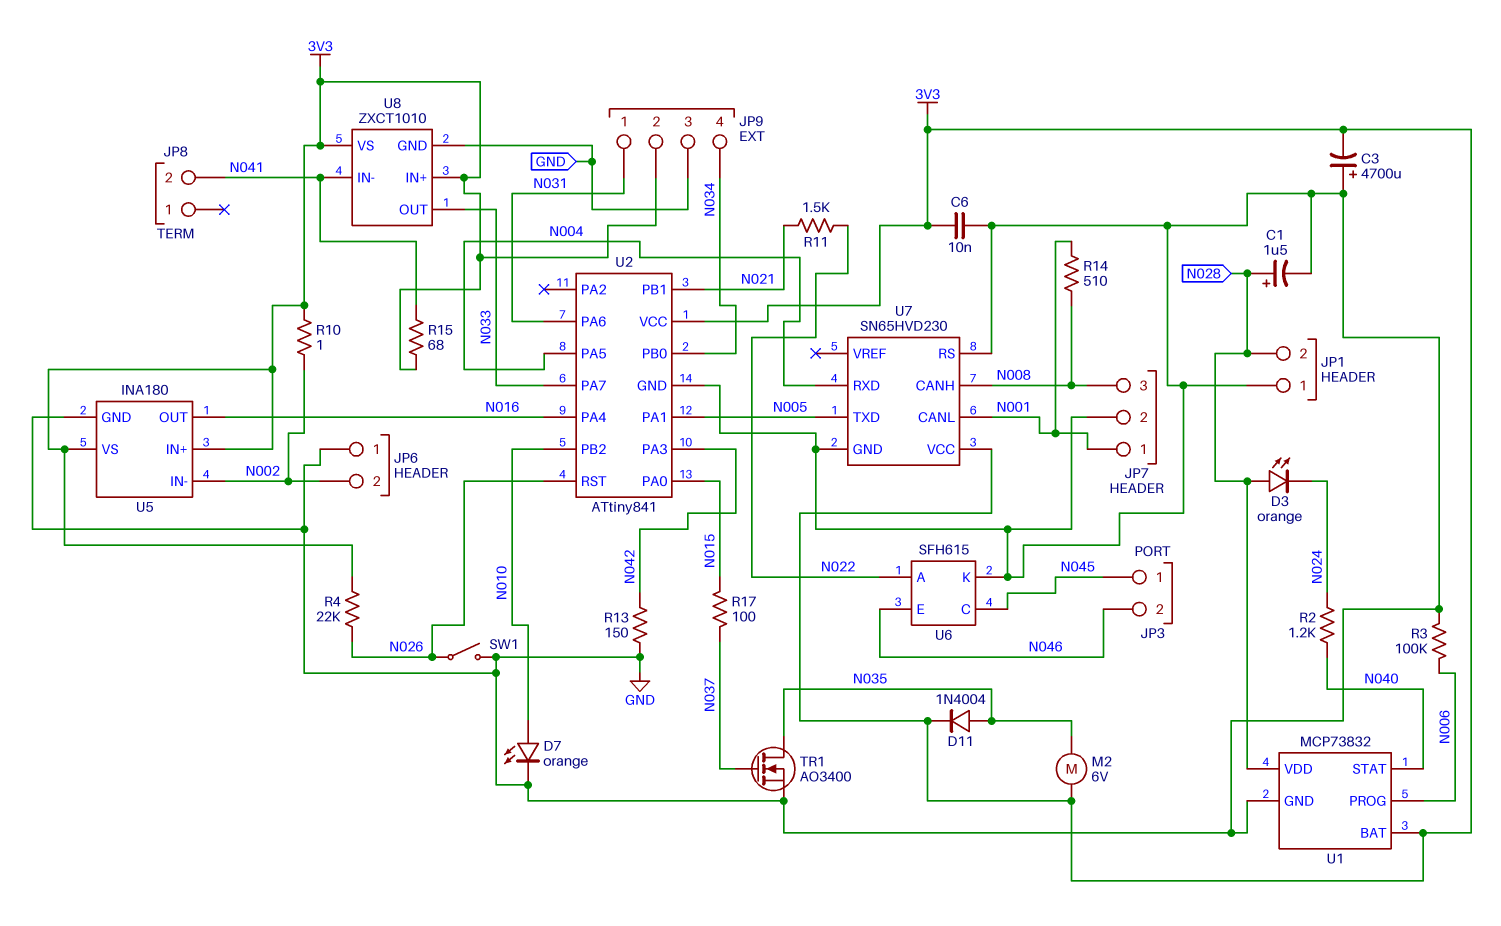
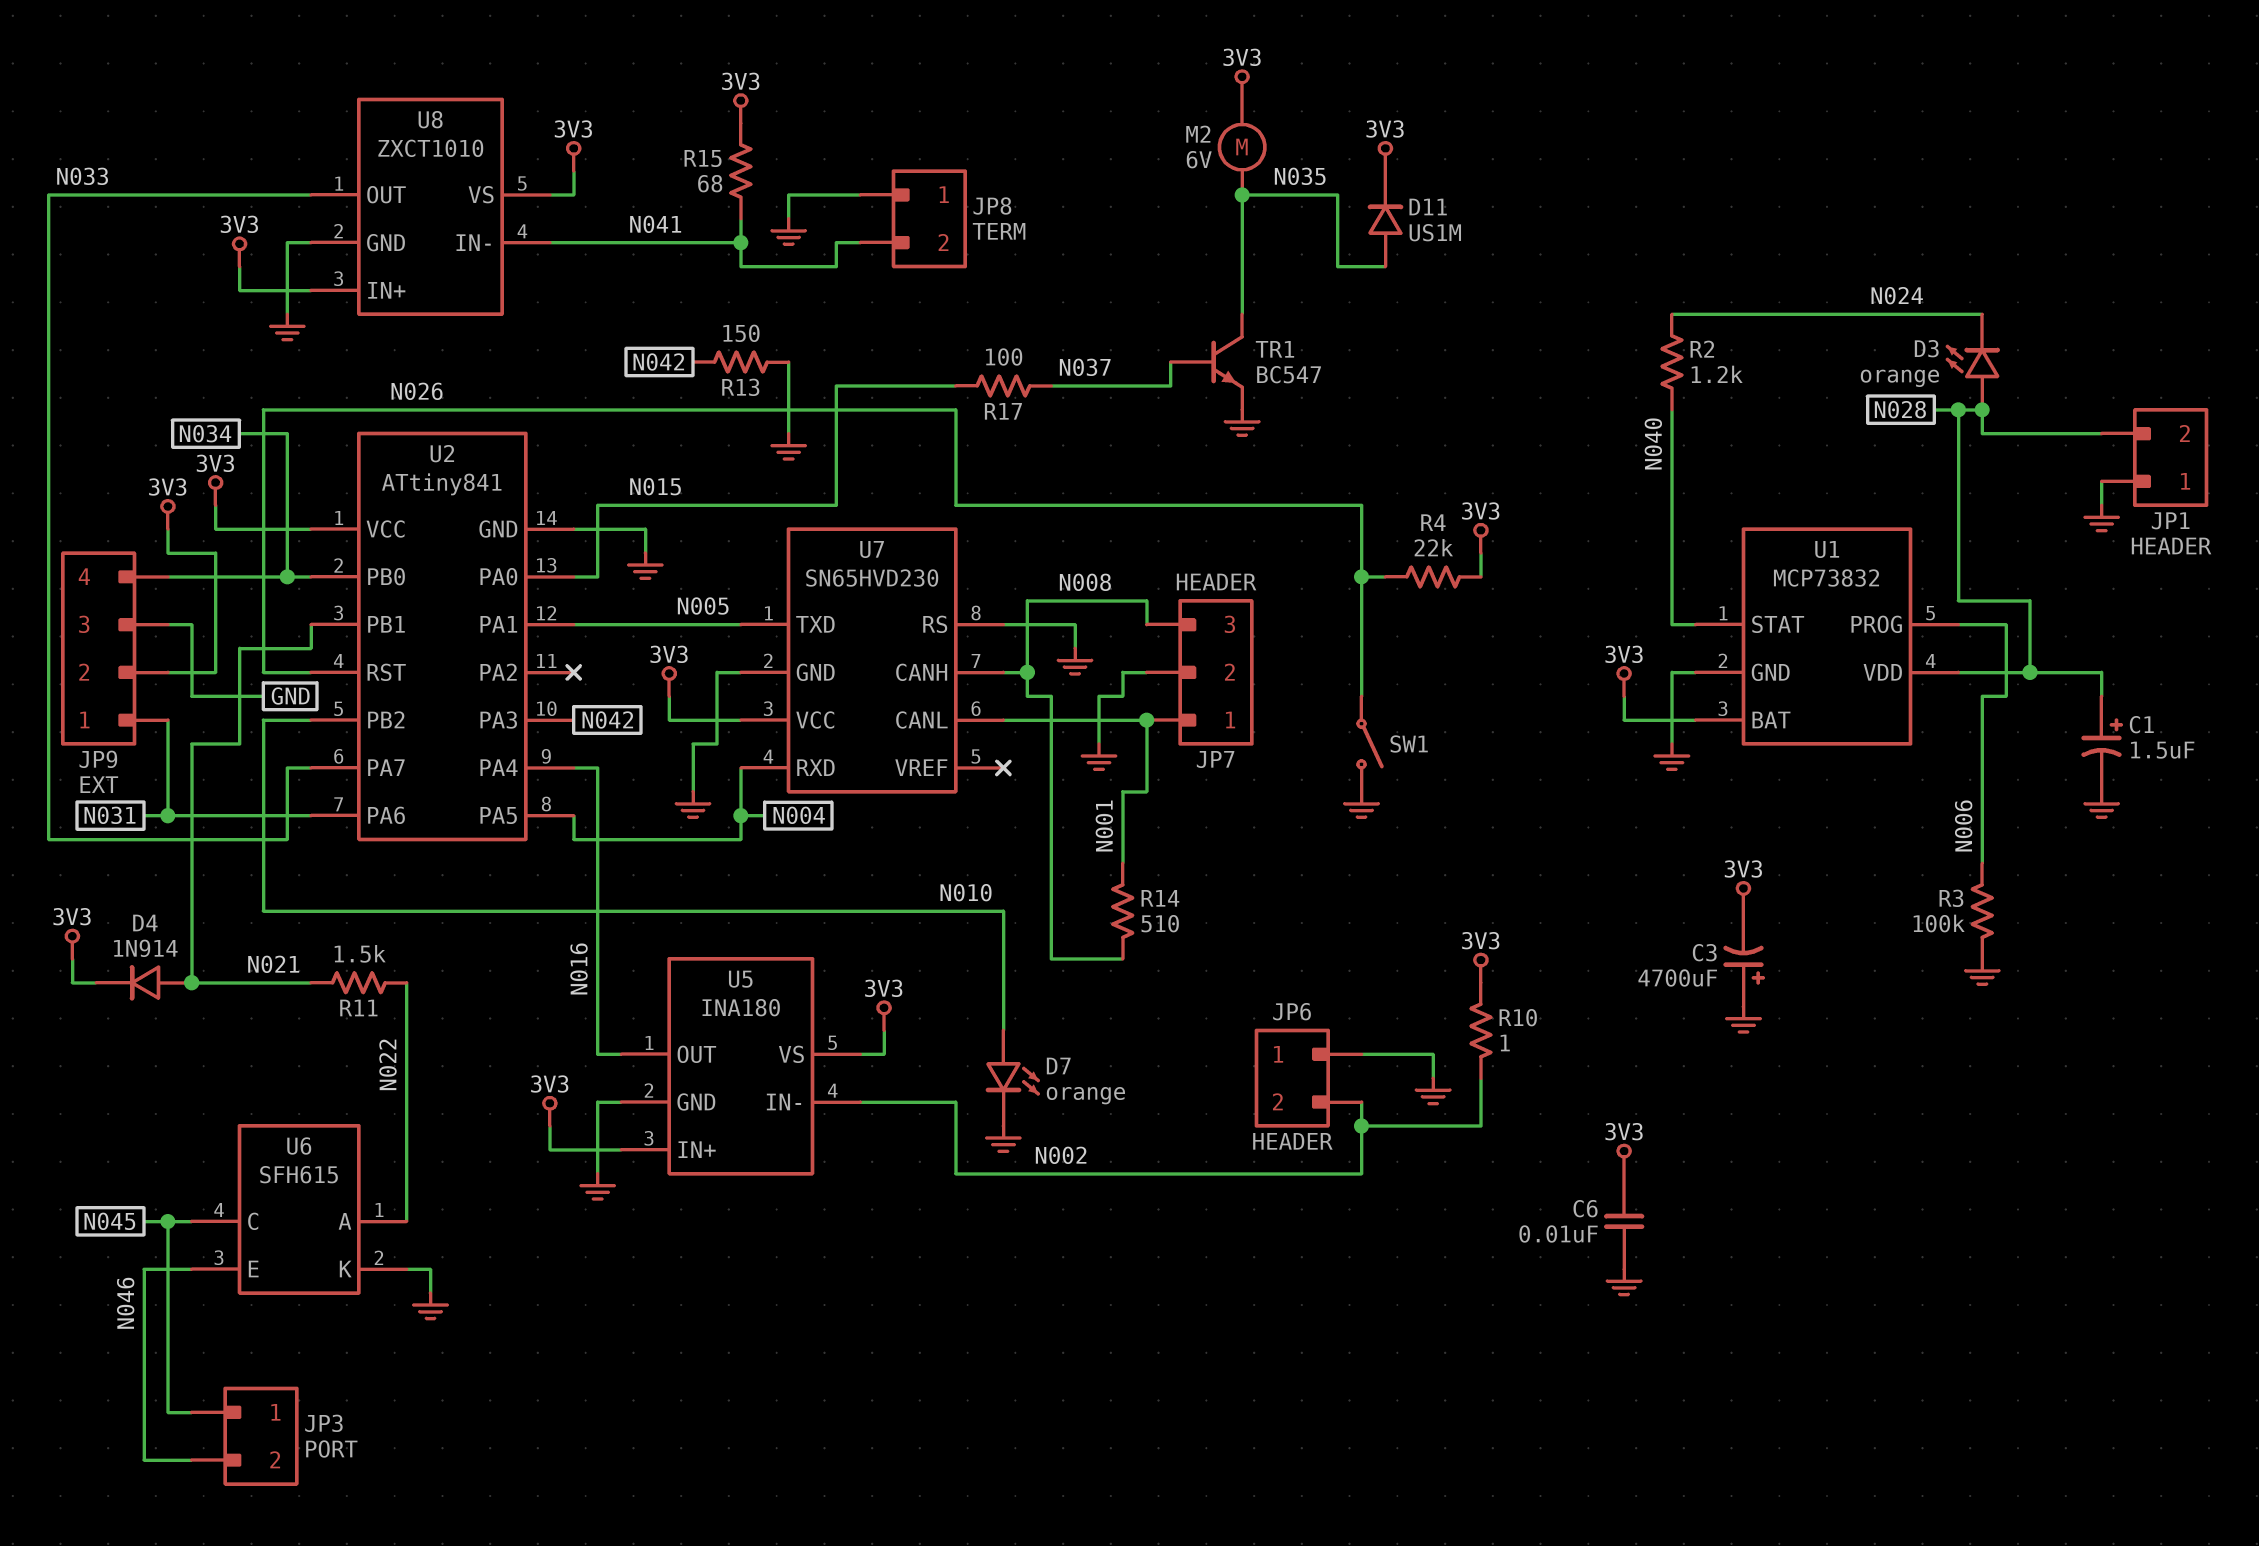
D4: none -> diode 1N914 (A N021, K 3V3)
D11: diode 1N4004 (A N035, K 3V3) -> diode US1M (A N035, K 3V3)
JP8 pin 1: none -> GND
TR1: NMOS AO3400 (G N037, D N035, S GND) -> NPN BC547 (B N037, C N035, E GND)

